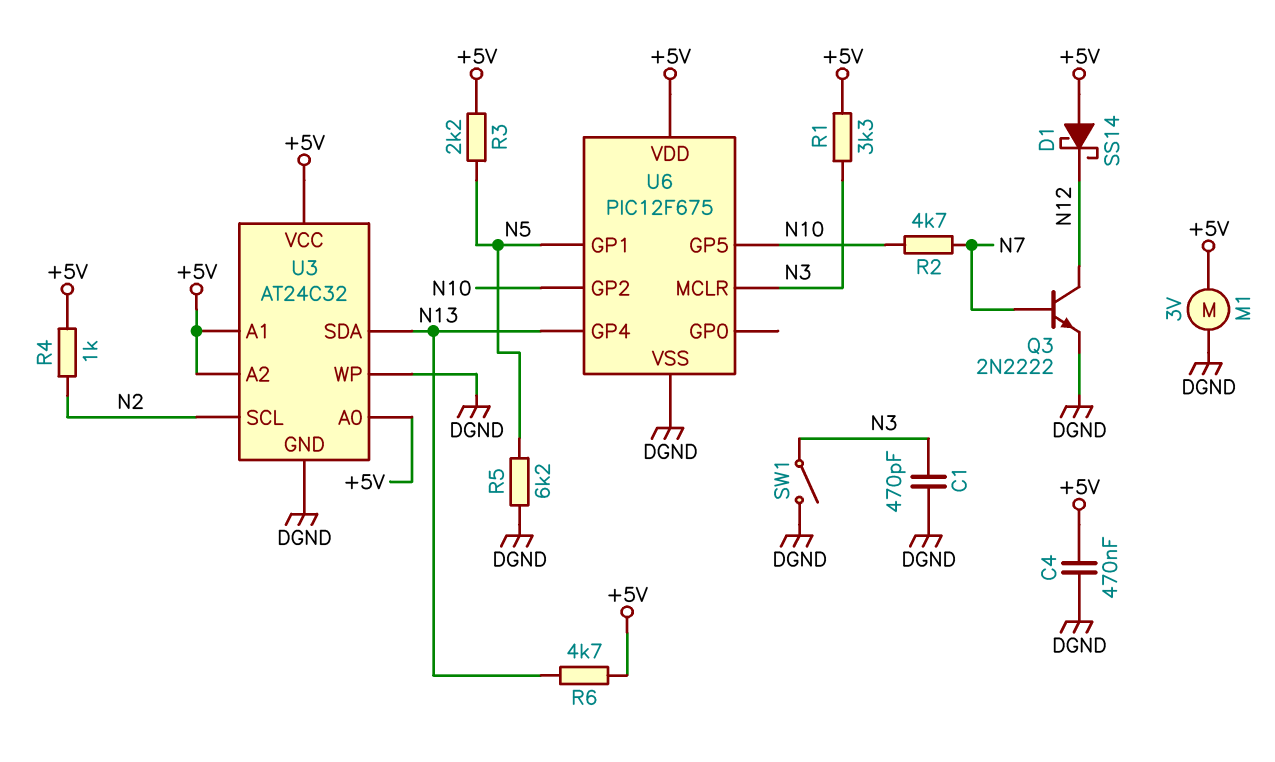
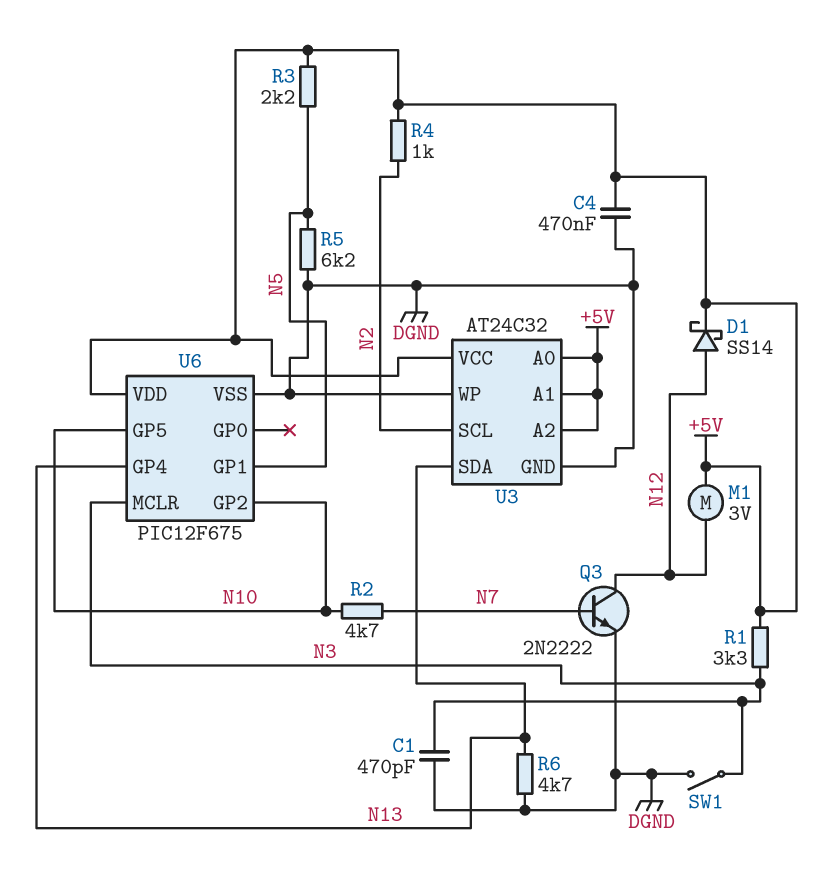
D1: schottky SS14 (A +5V, K N12) -> schottky SS14 (A N12, K +5V)
M1: motor 3V (+5V, DGND) -> motor 3V (+5V, N12)
R6: 4.7k (+5V, N13) -> 4.7k (DGND, N13)

